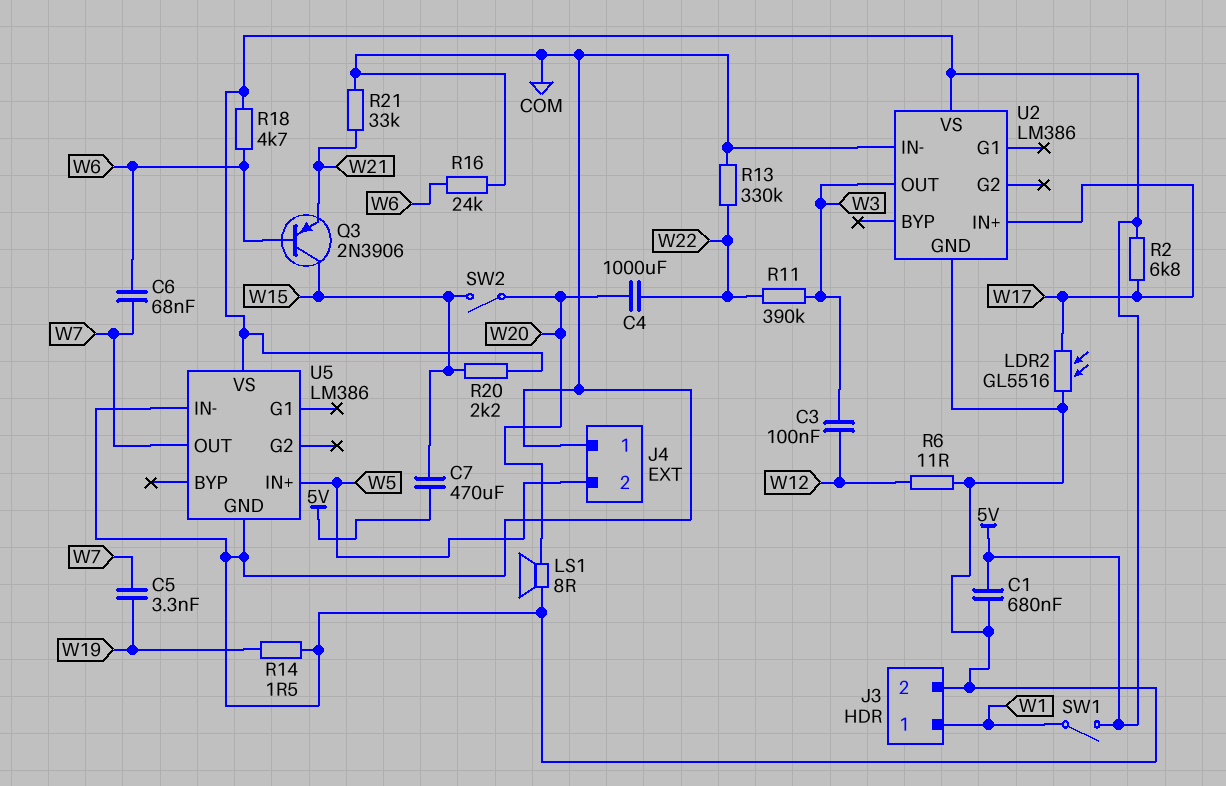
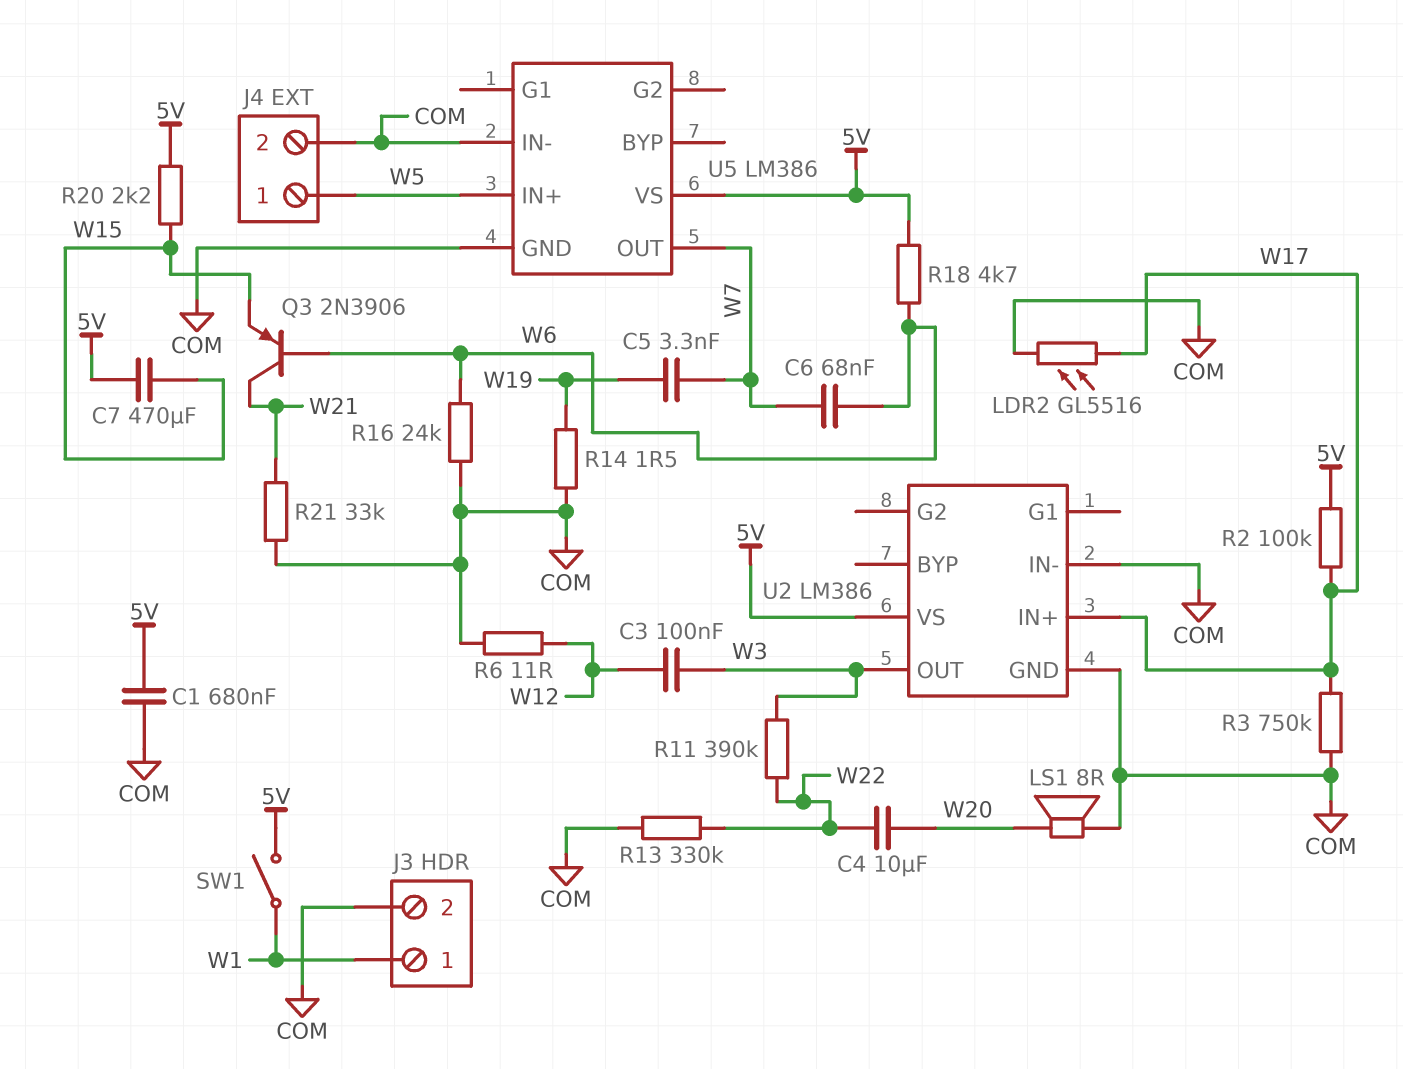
C4: 1000uF (W20, W22) -> 10uF (W20, W22)
J4 pin 1: COM -> W5
J4 pin 2: W5 -> COM
Q3: PNP 2N3906 (B W6, C W15, E W21) -> PNP 2N3906 (B W6, C W21, E W15)
R2: 6.8k (5V, W17) -> 100k (5V, W17)
R3: none -> 750k (COM, W17)
SW2: switch (W15, W20) -> none

